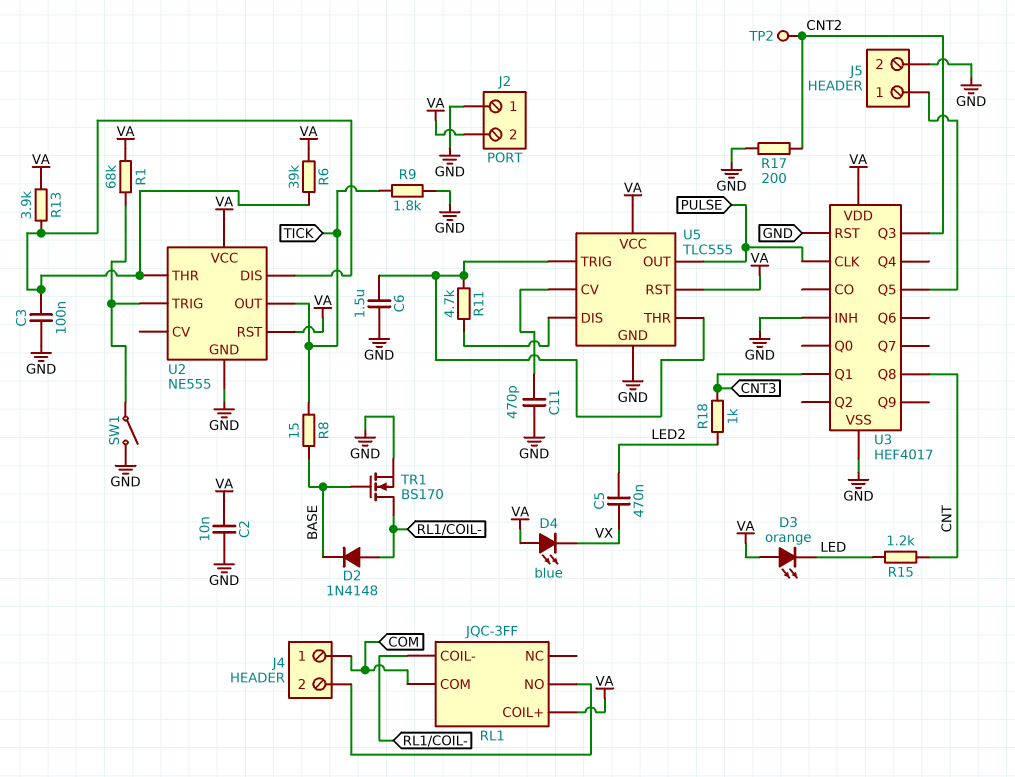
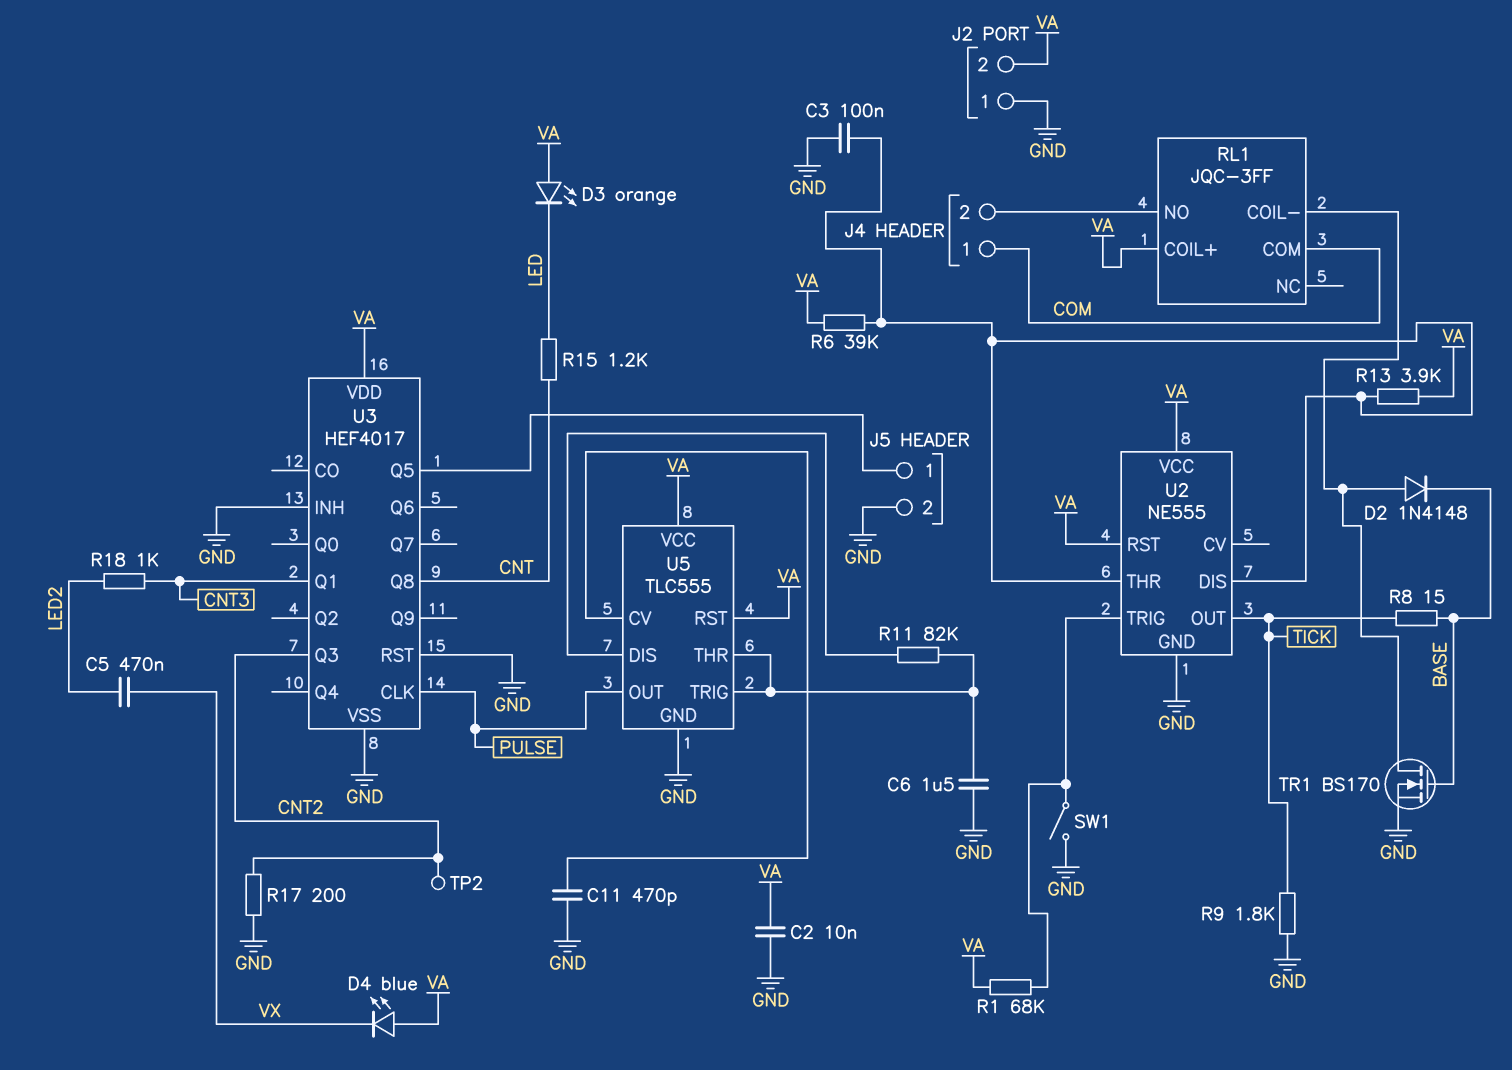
R11: 4.7k (U5/DIS, U5/THR) -> 82k (U5/DIS, U5/THR)

